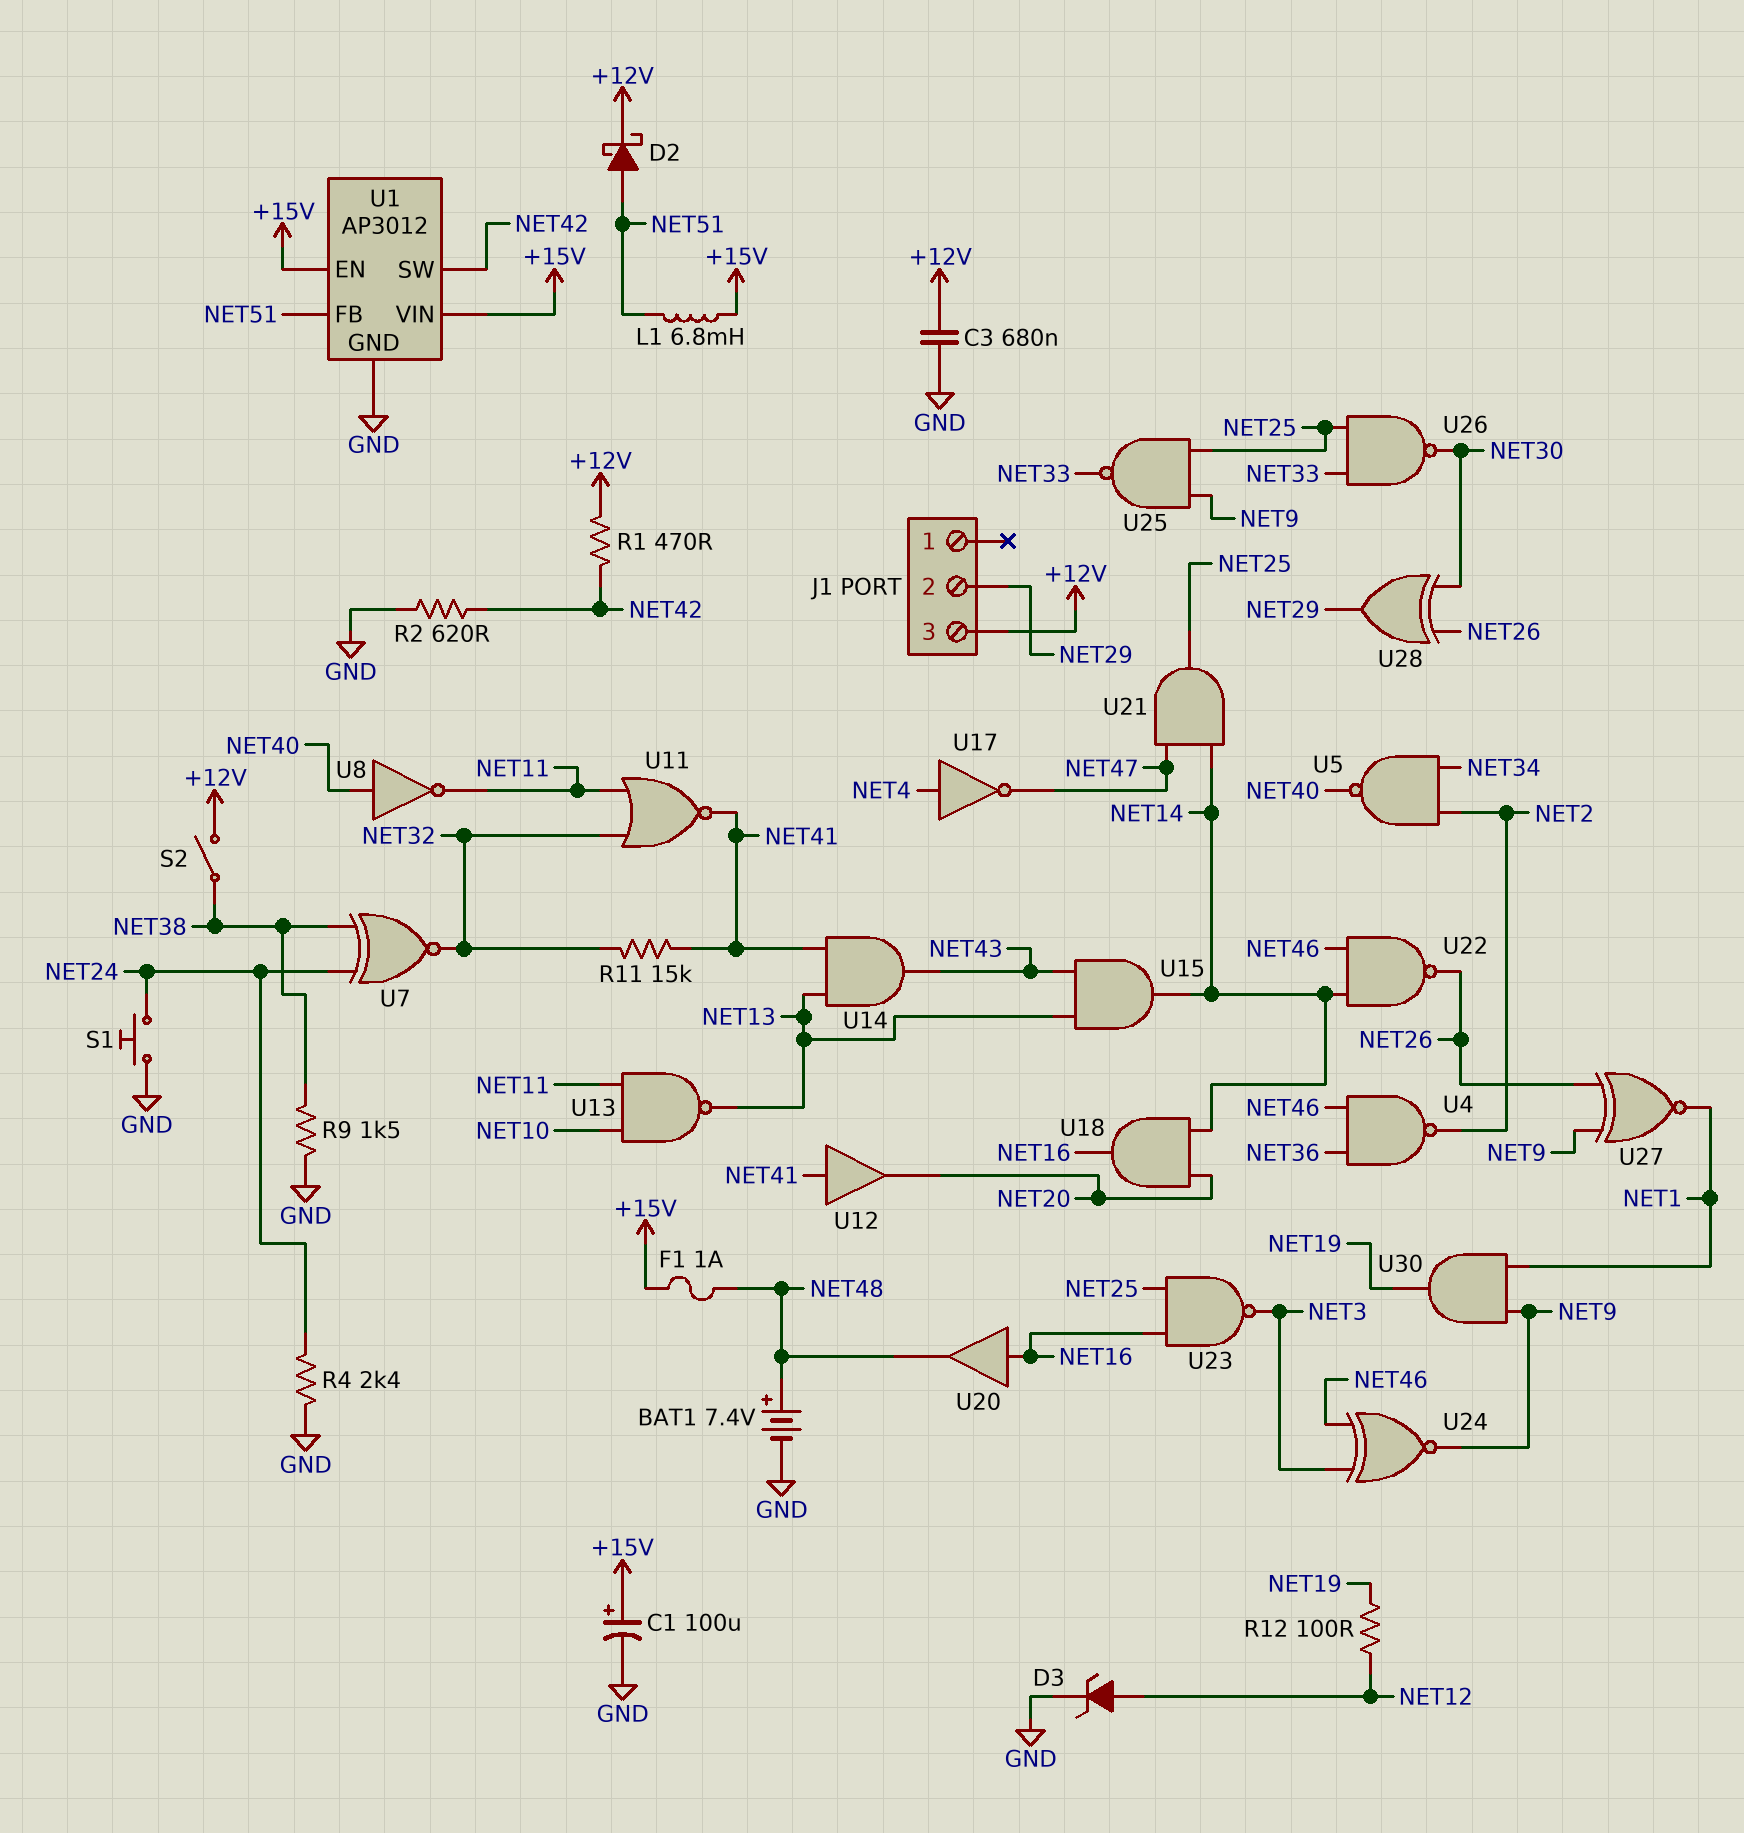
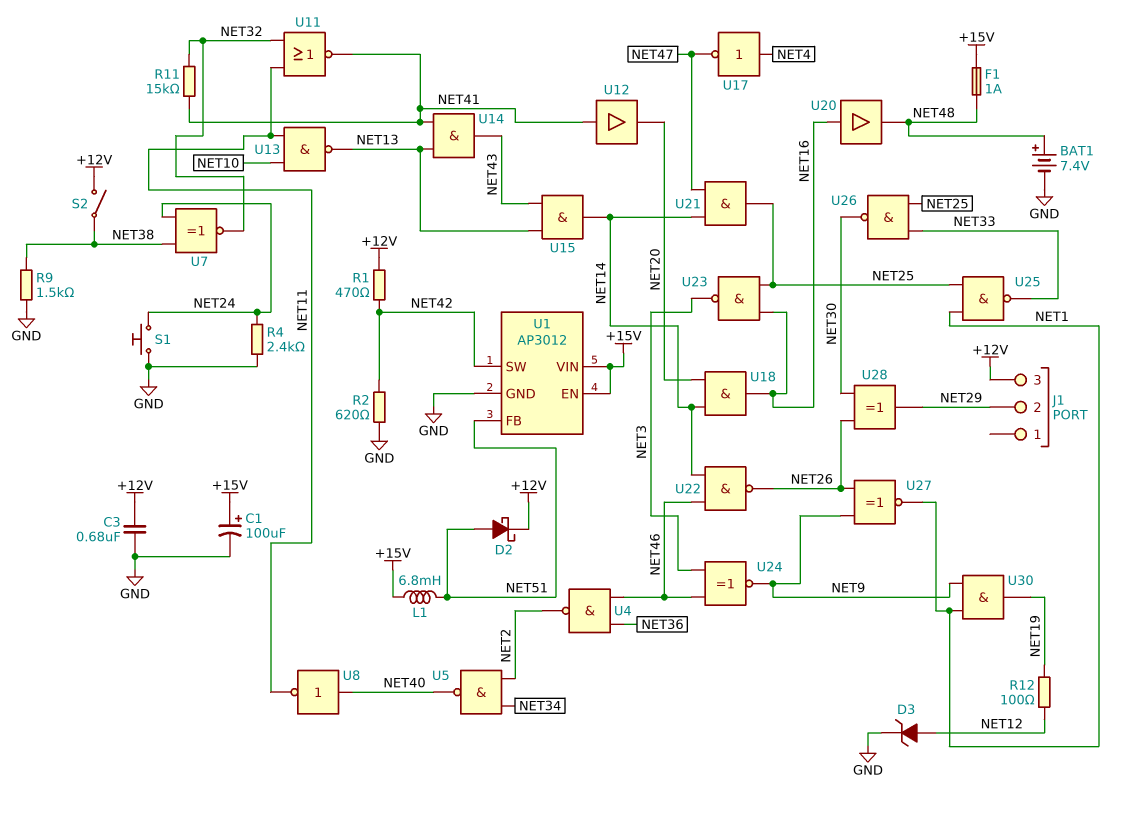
U25: NAND (in NET9, in NET25, out NET33) -> NAND (in NET1, in NET25, out NET33)

